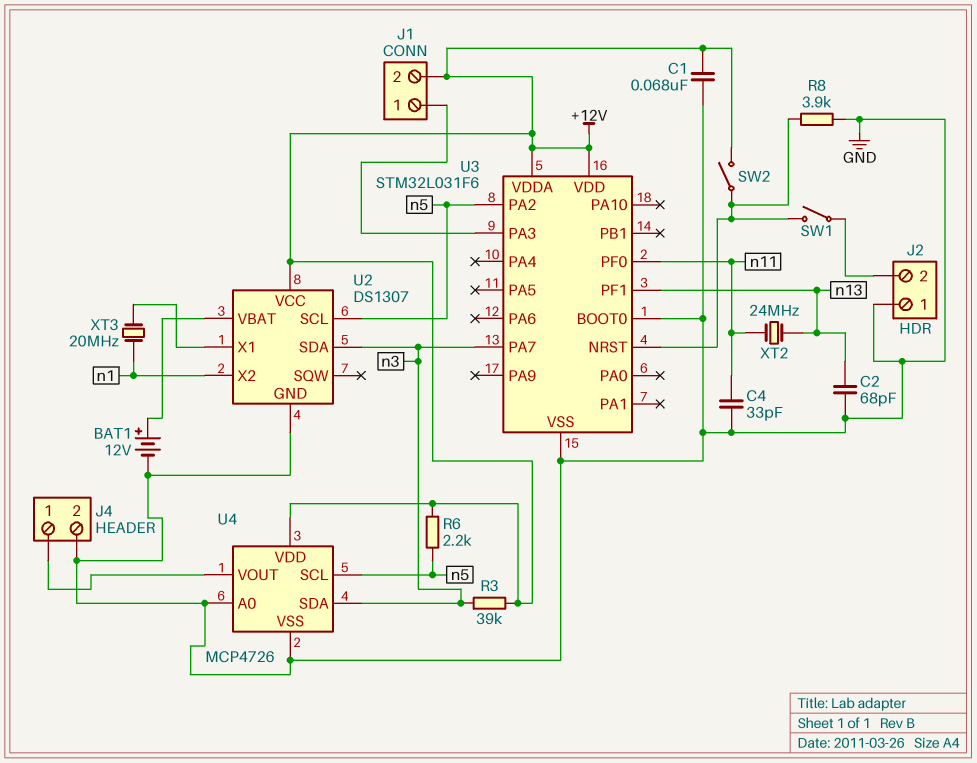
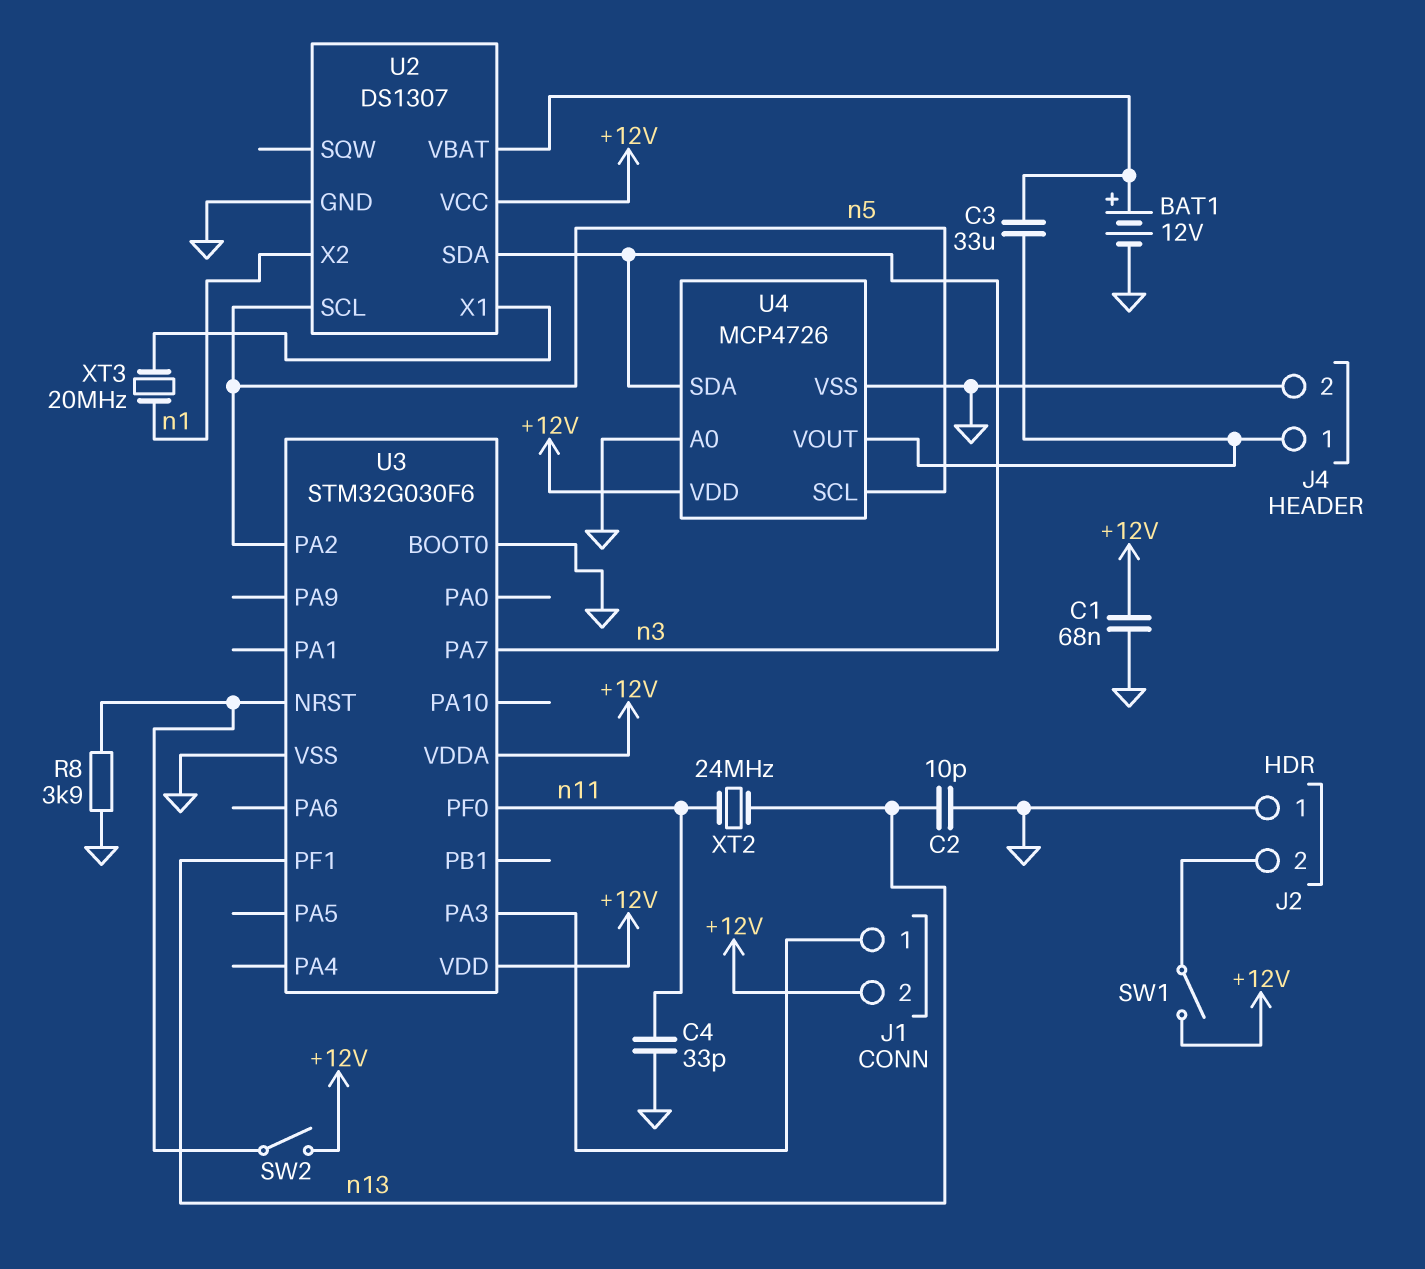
C2: 68pF (GND, n13) -> 10pF (GND, n13)
C3: none -> 33uF (J4/1, U2/VBAT)
R3: 39k (+12V, n3) -> none
R6: 2.2k (+12V, n5) -> none
SW1: switch (J2/2, U3/NRST) -> switch (+12V, J2/2)
U3: STM32L031F6 -> STM32G030F6

